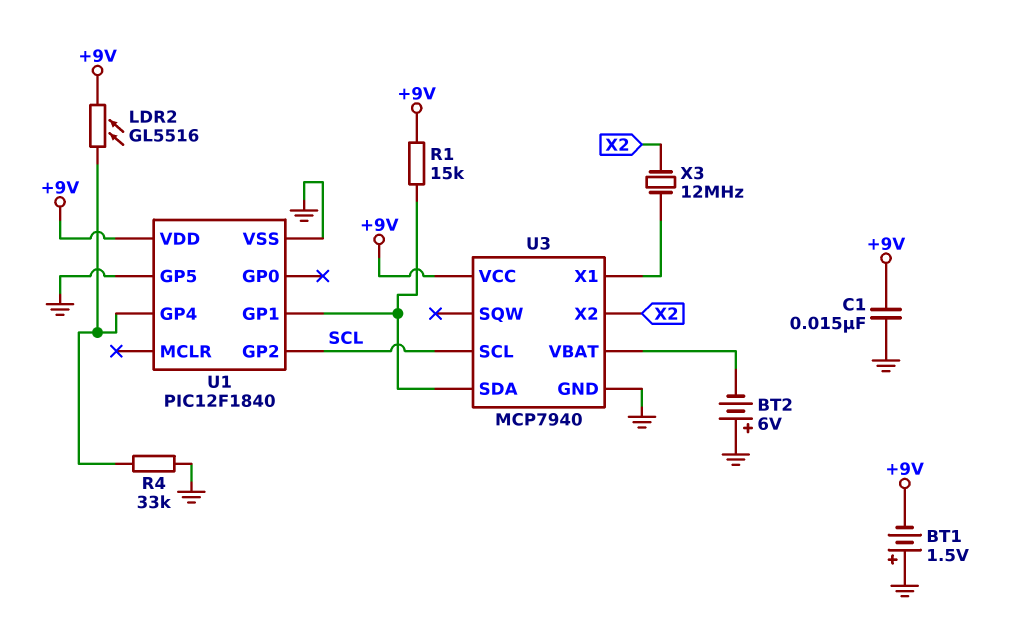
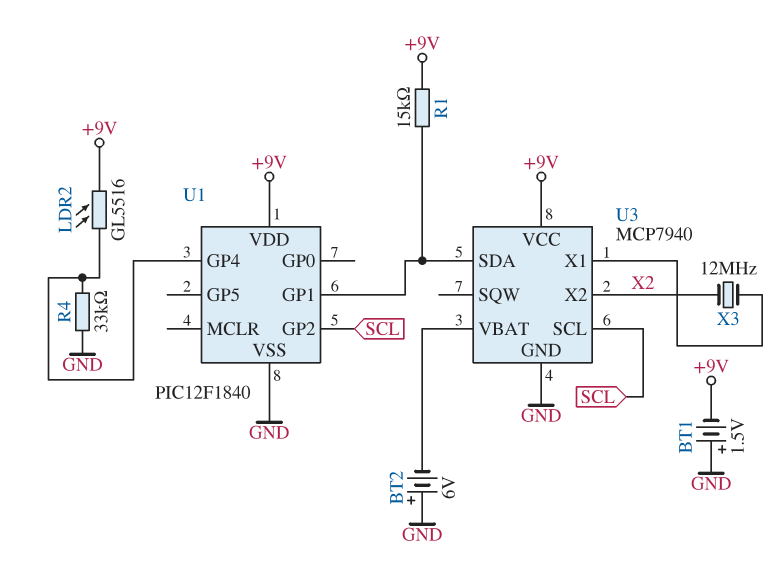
C1: 15nF (+9V, GND) -> none
U1 pin GP5: GND -> none

